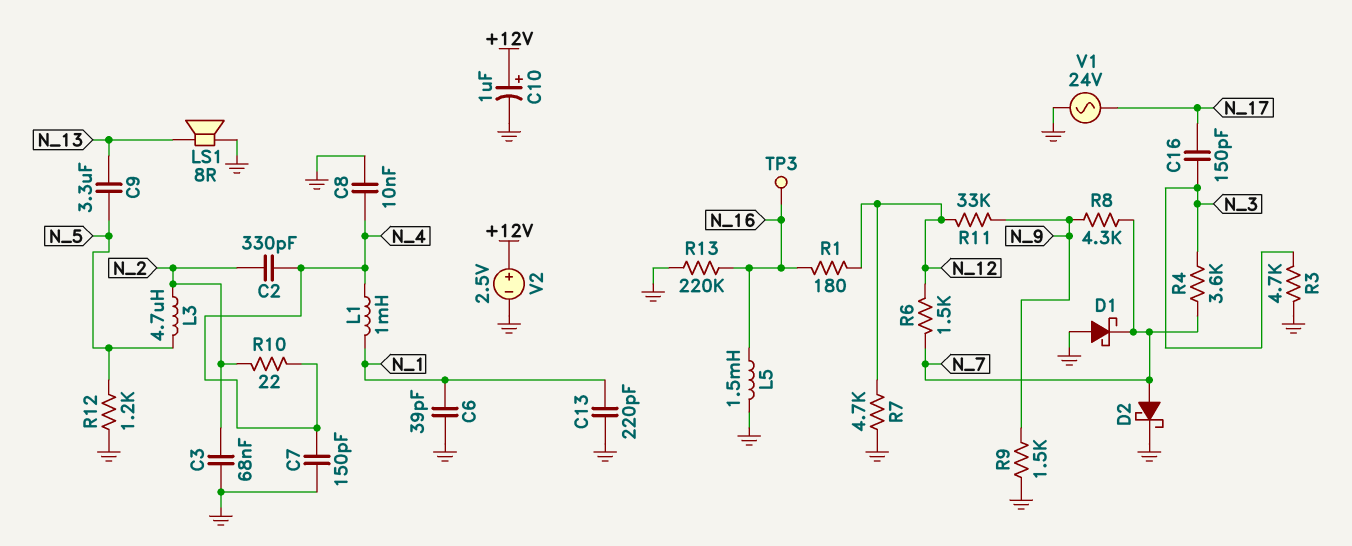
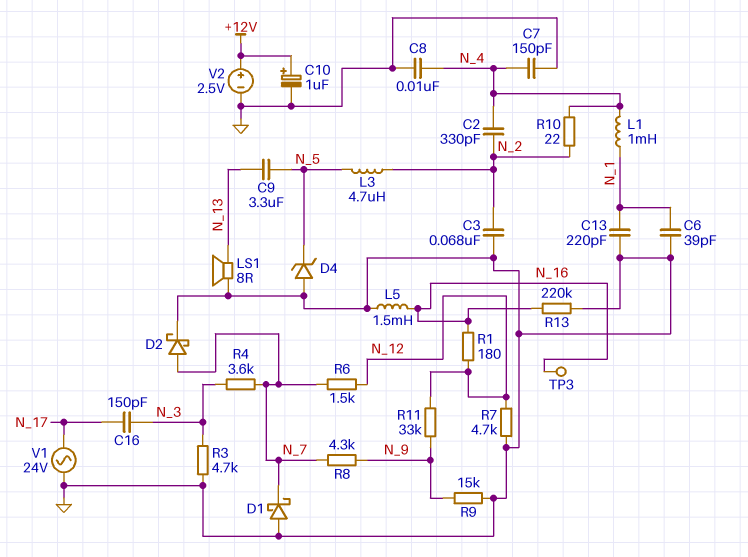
D4: none -> zener (A GND, K N_5)
R9: 1.5k (GND, N_9) -> 15k (GND, N_9)
R12: 1.2k (GND, N_5) -> none

